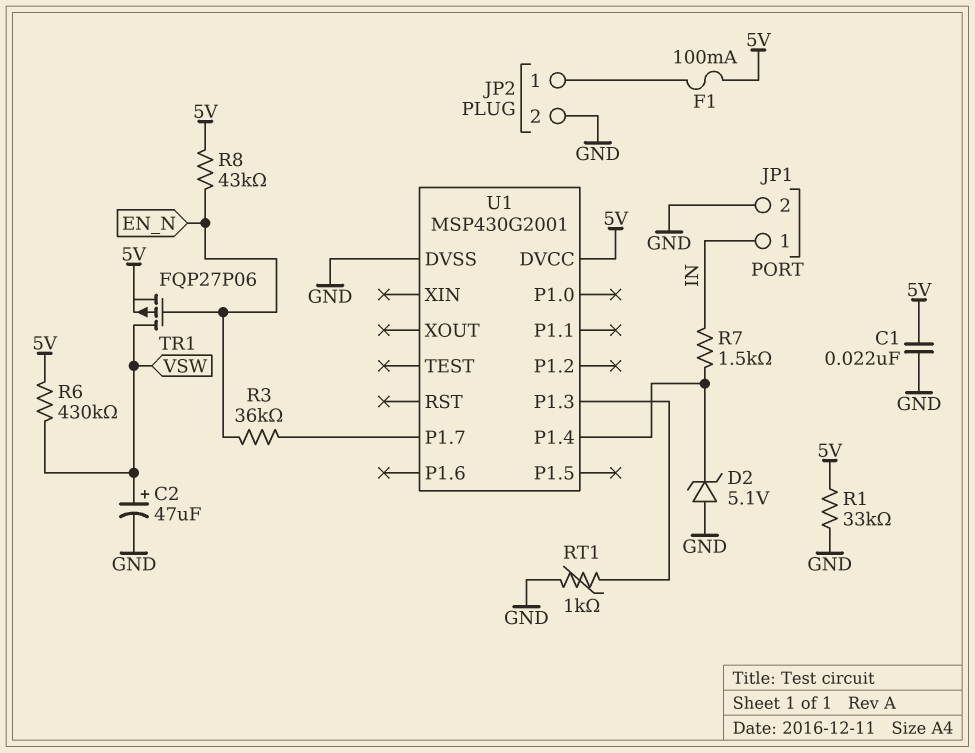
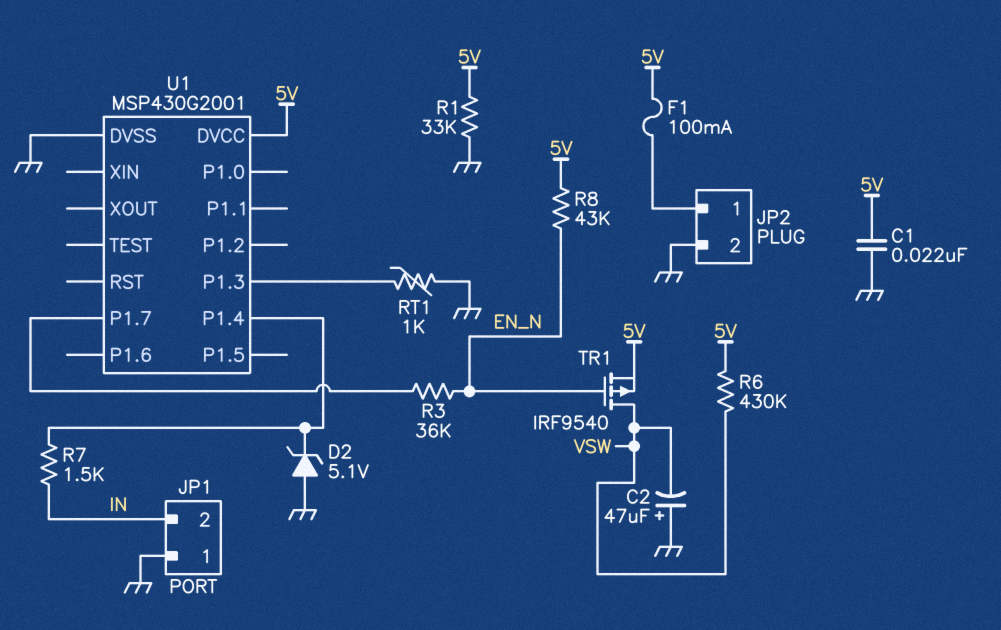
C2: 47uF (plus VSW, minus GND) -> 47uF (plus GND, minus VSW)
JP1 pin 1: IN -> GND
JP1 pin 2: GND -> IN
TR1: PMOS FQP27P06 (G EN_N, D VSW, S 5V) -> PMOS IRF9540 (G EN_N, D VSW, S 5V)

